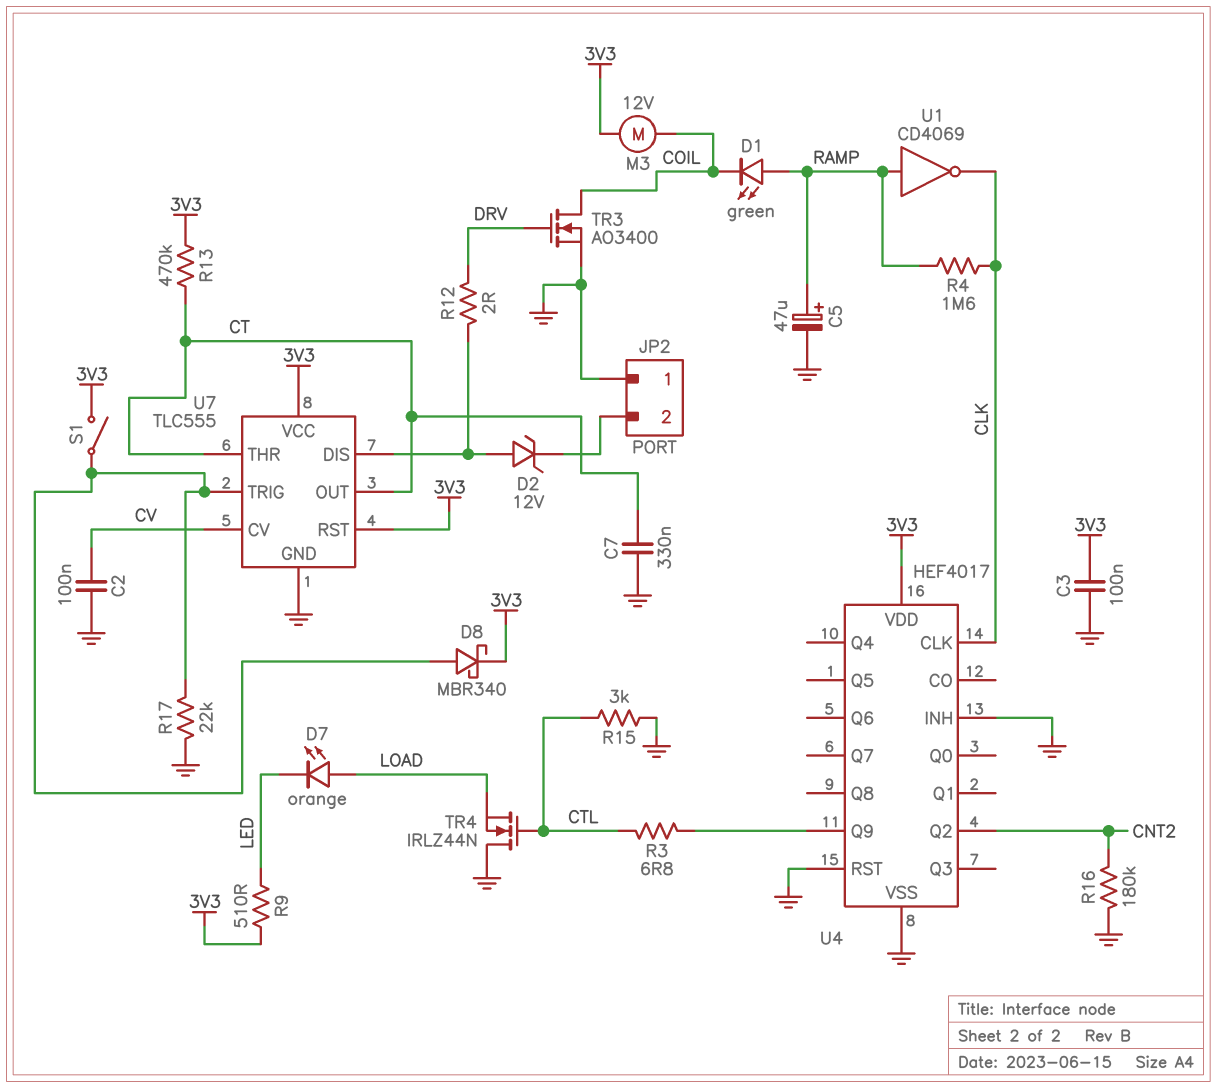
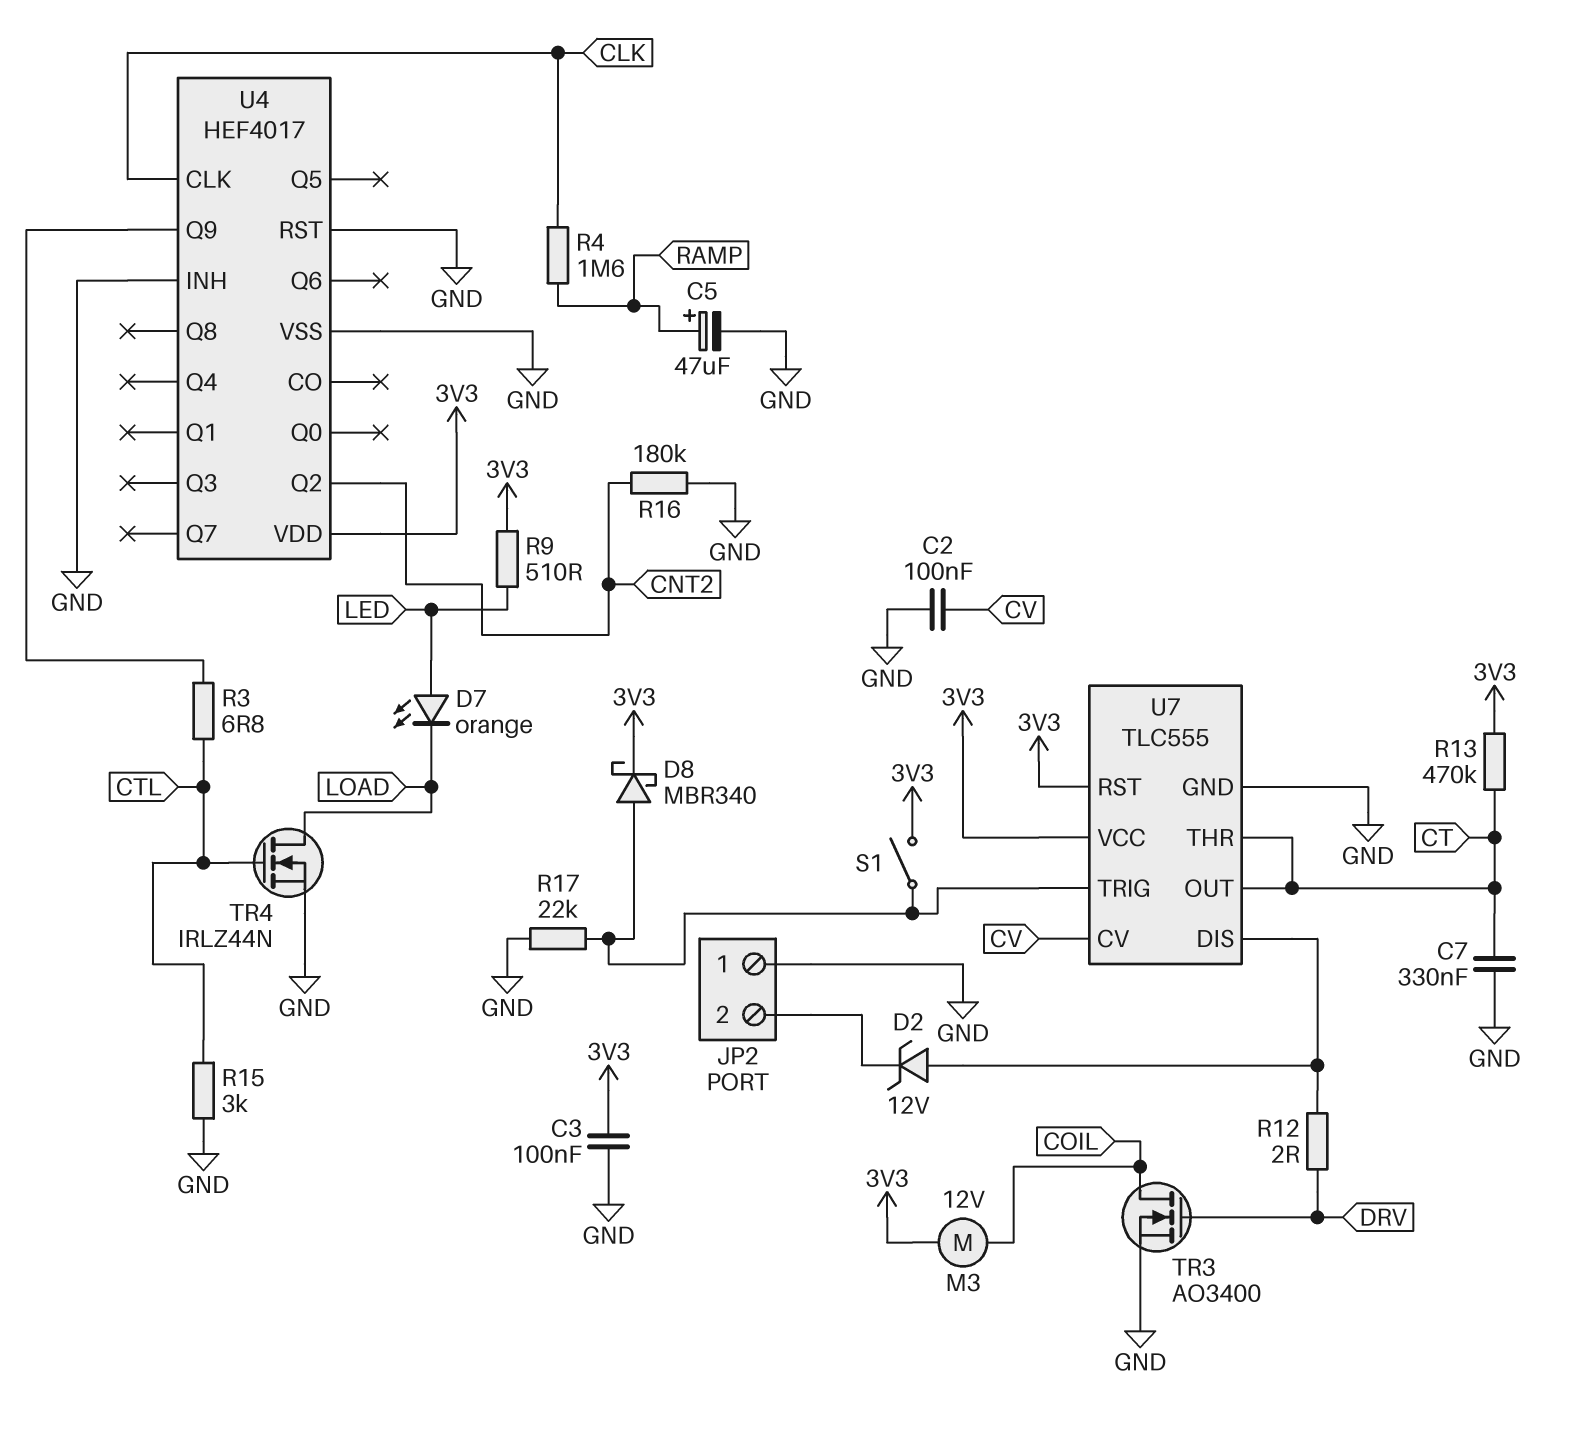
D1: LED green (A RAMP, K COIL) -> none
D7: LED orange (A LOAD, K LED) -> LED orange (A LED, K LOAD)
TR4: NMOS IRLZ44N (G CTL, D GND, S LOAD) -> NMOS IRLZ44N (G CTL, D LOAD, S GND)
U1: NOT CD4069 (in RAMP, out CLK) -> none

